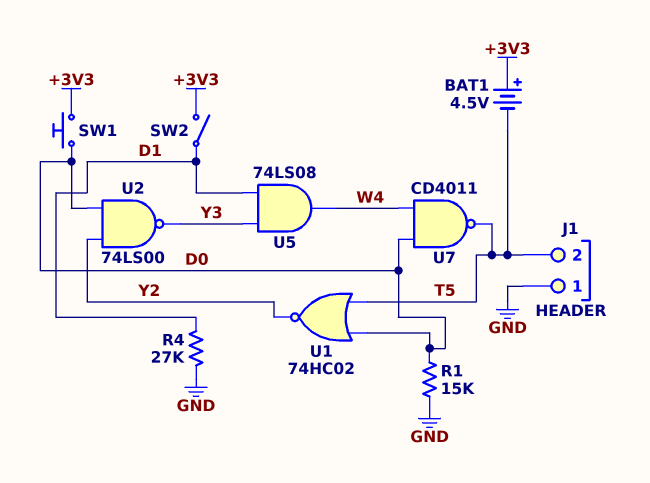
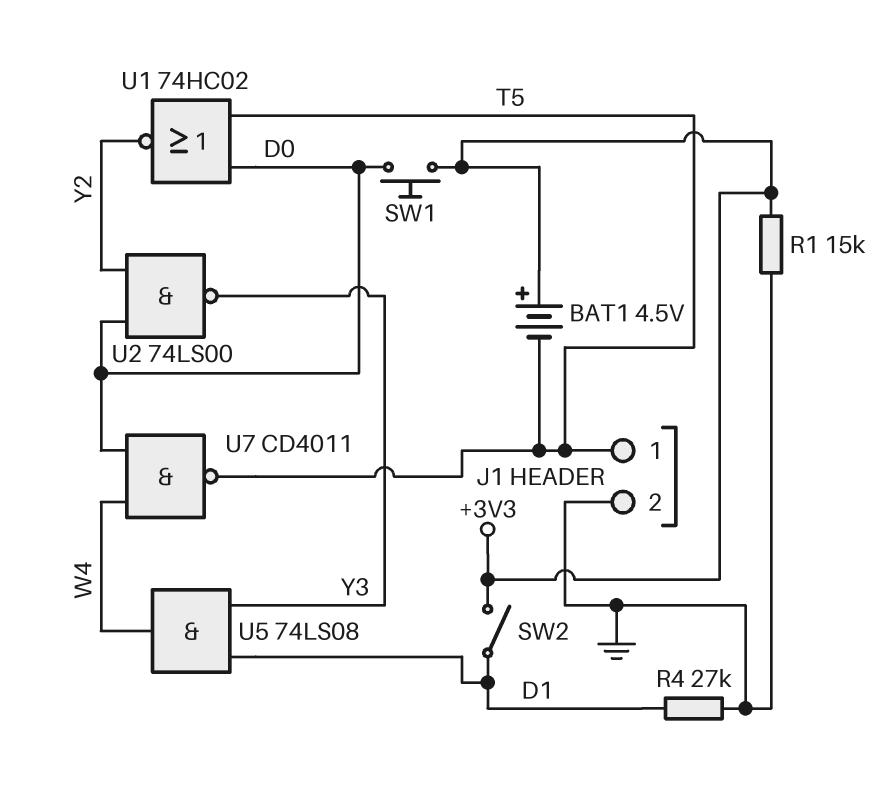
J1 pin 1: GND -> T5
J1 pin 2: T5 -> GND
R1: 15k (D0, GND) -> 15k (+3V3, GND)

